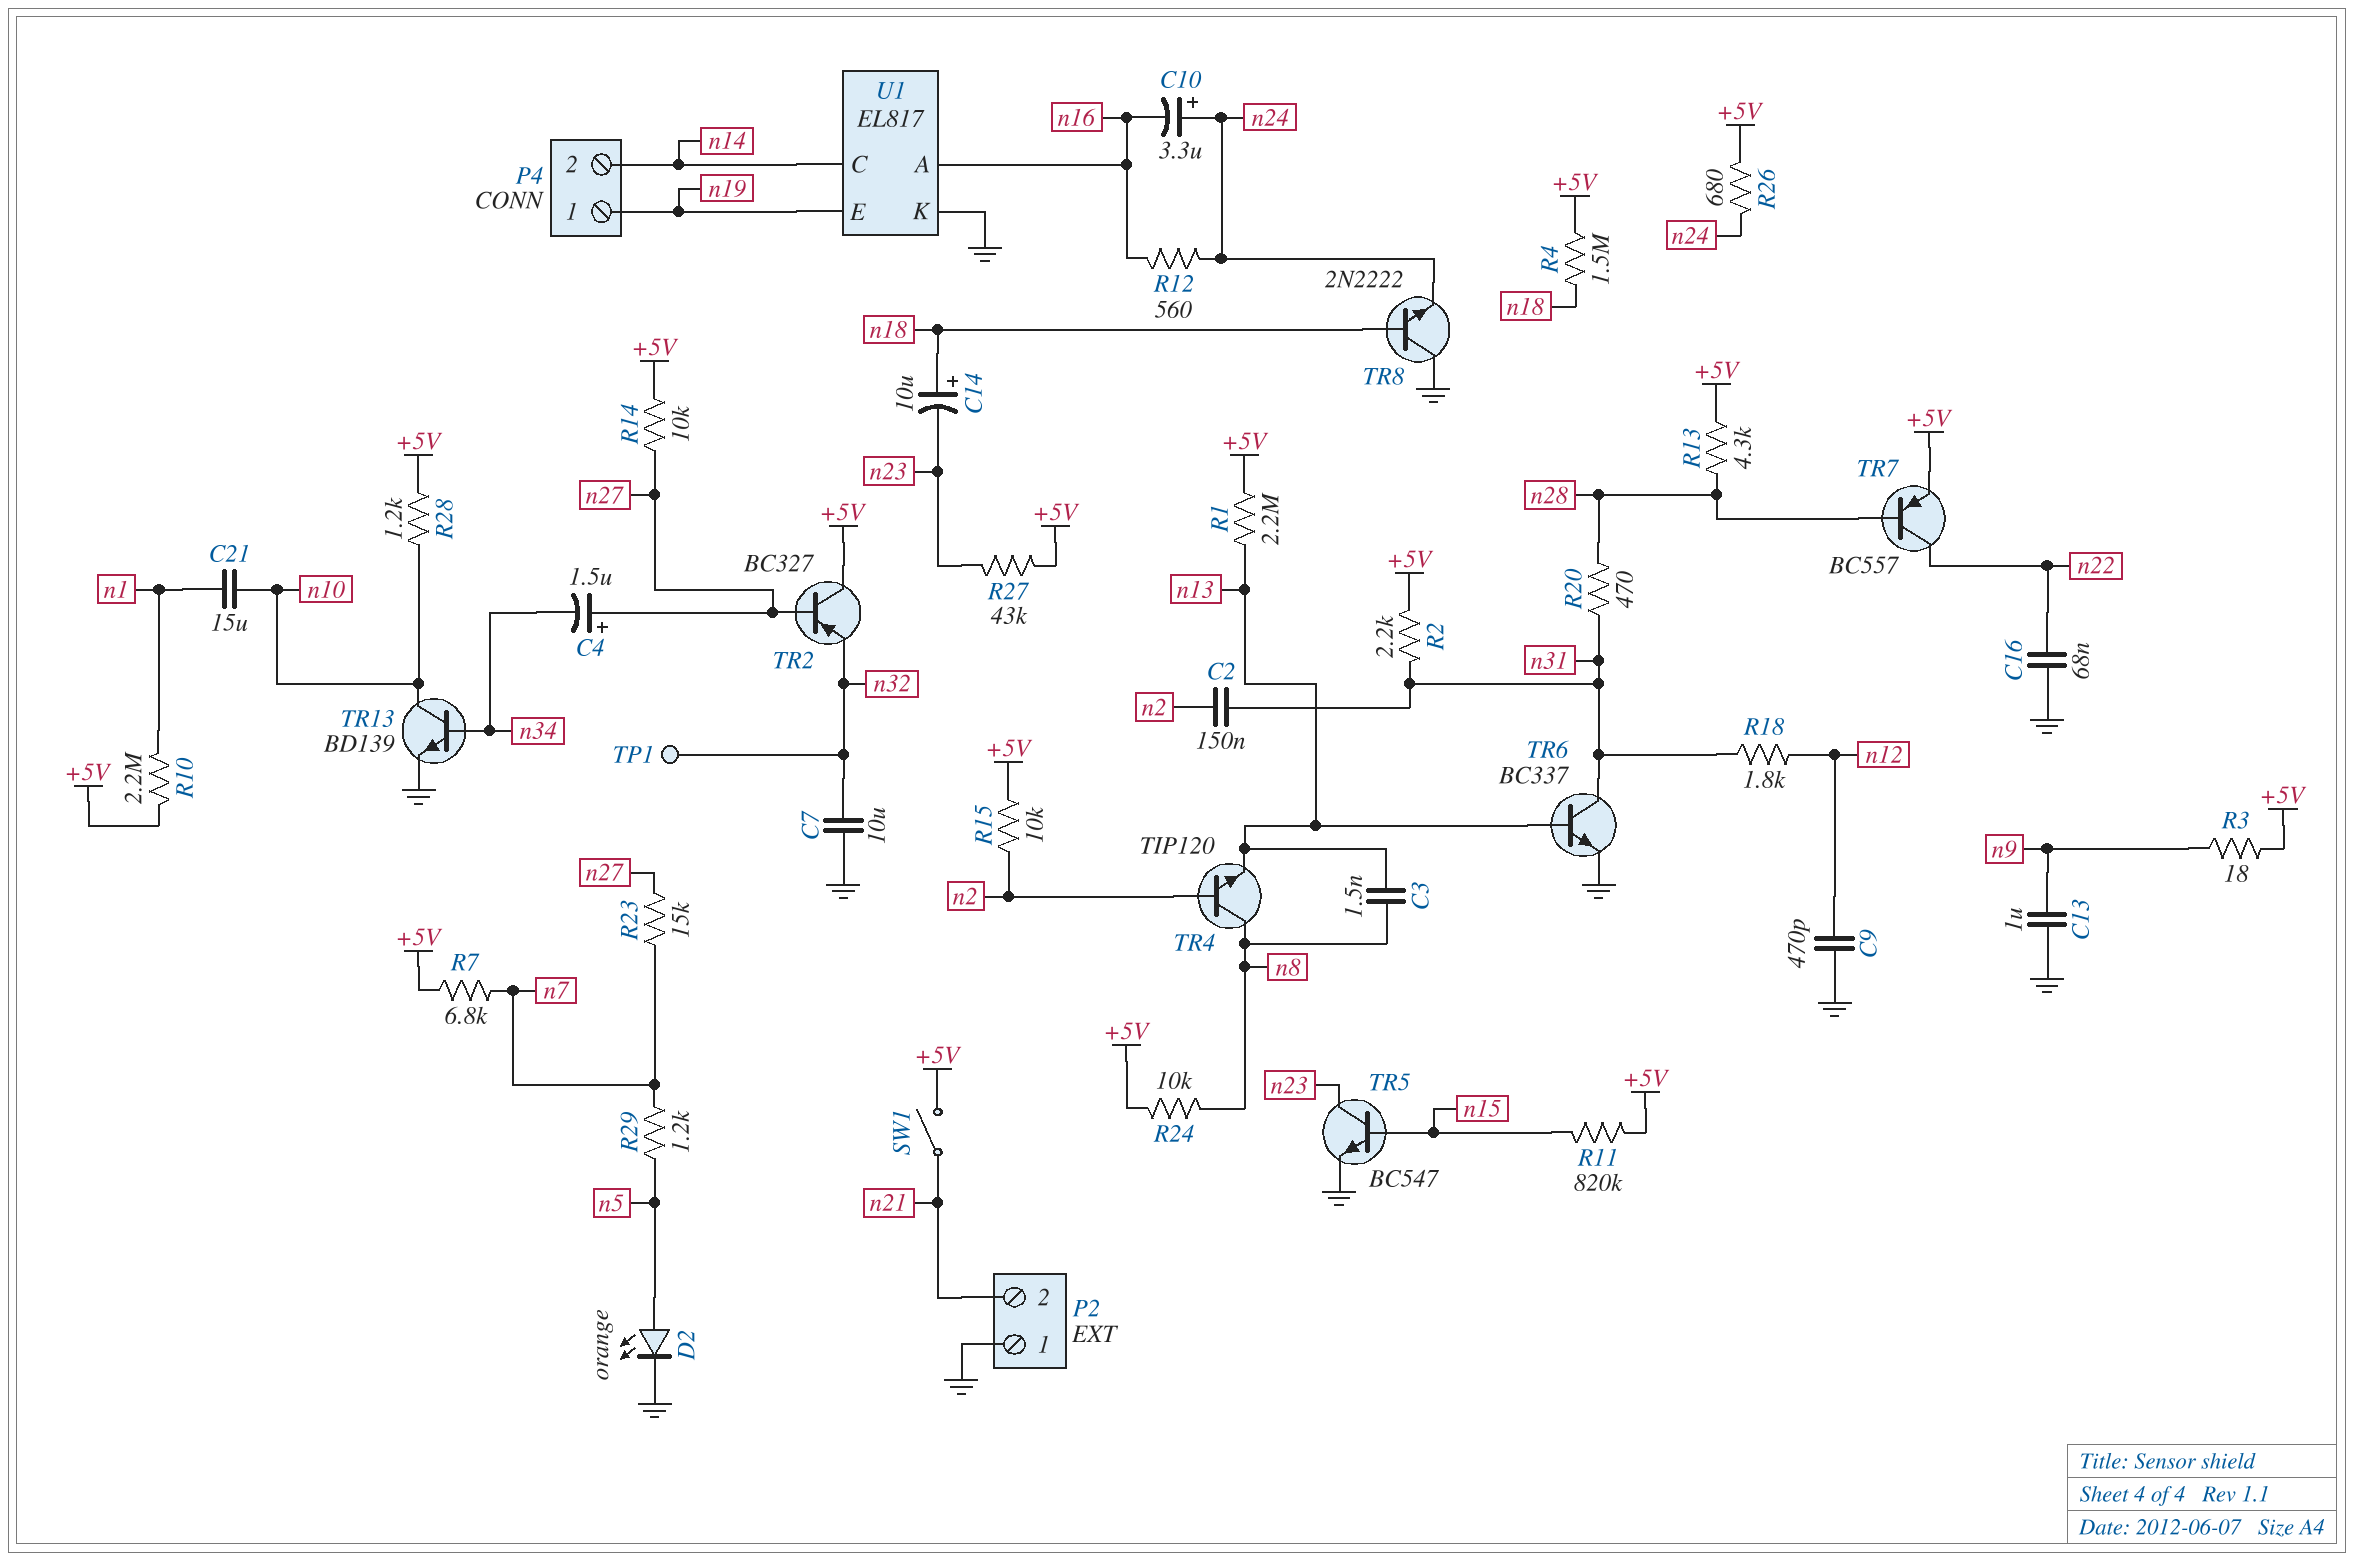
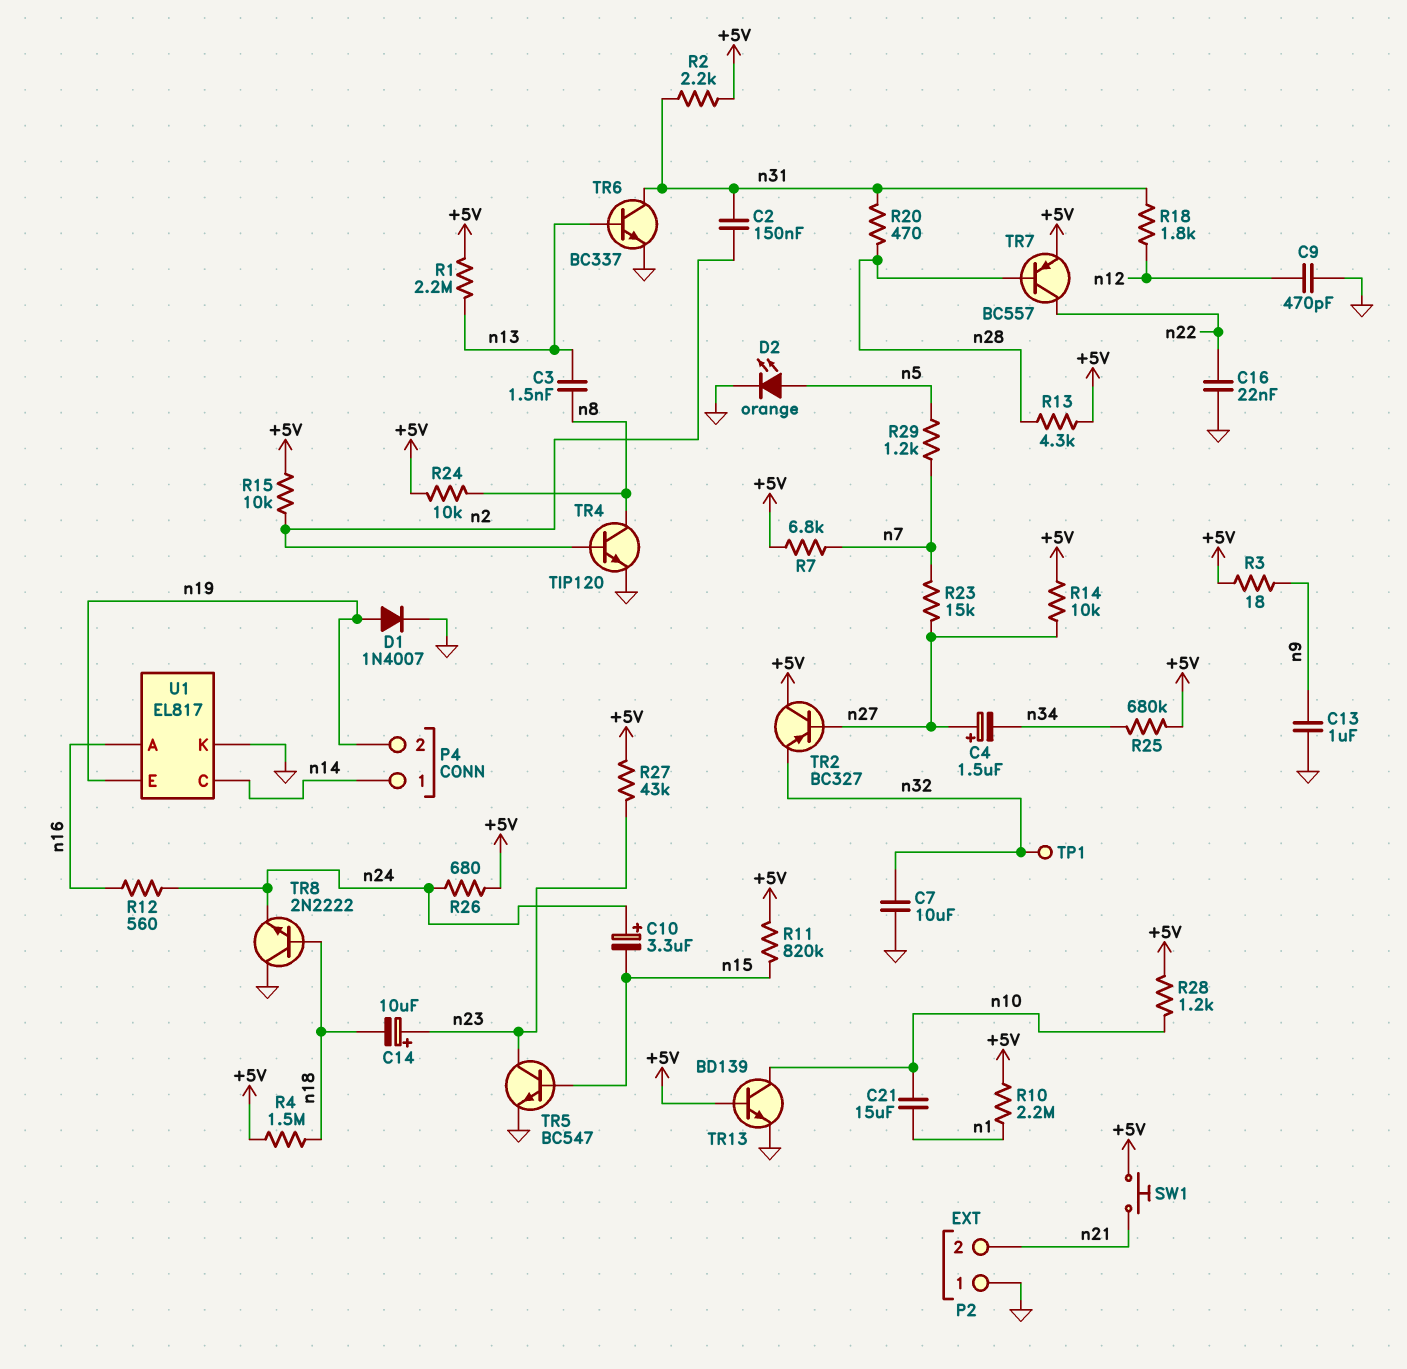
C10: 3.3uF (plus n24, minus n16) -> 3.3uF (plus n24, minus n15)
C14: 10uF (plus n18, minus n23) -> 10uF (plus n23, minus n18)
C16: 68nF (GND, n22) -> 22nF (GND, n22)
D1: none -> diode 1N4007 (A n19, K GND)
P4 pin 1: n19 -> n14
P4 pin 2: n14 -> n19
R25: none -> 680k (+5V, n34)
SW1: switch (+5V, n21) -> button (+5V, n21)
TR4: NPN TIP120 (B n2, C n8, E n13) -> NPN TIP120 (B n2, C n8, E GND)
TR13: NPN BD139 (B n34, C n10, E GND) -> NPN BD139 (B +5V, C n10, E GND)

